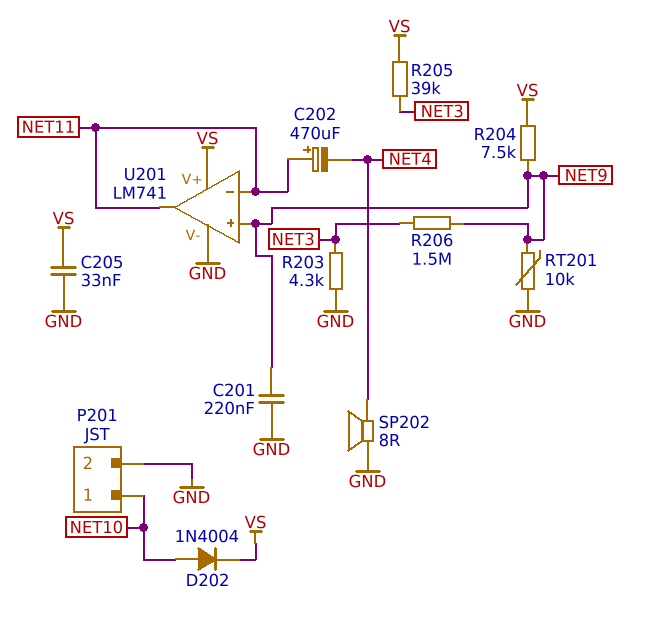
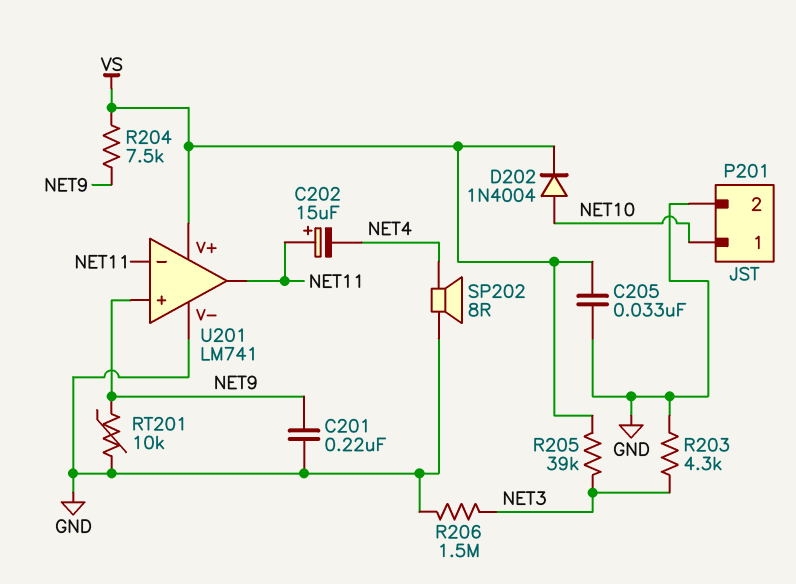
C202: 470uF (plus NET11, minus NET4) -> 15uF (plus NET11, minus NET4)
R206: 1.5M (NET3, NET9) -> 1.5M (GND, NET3)

